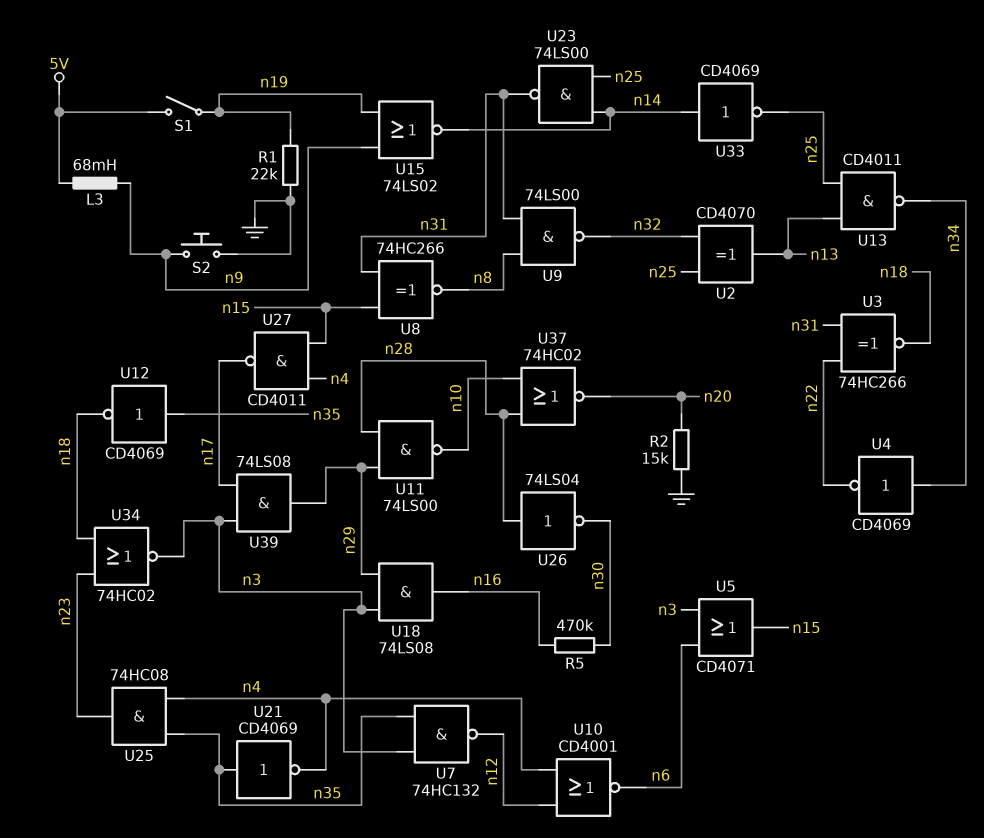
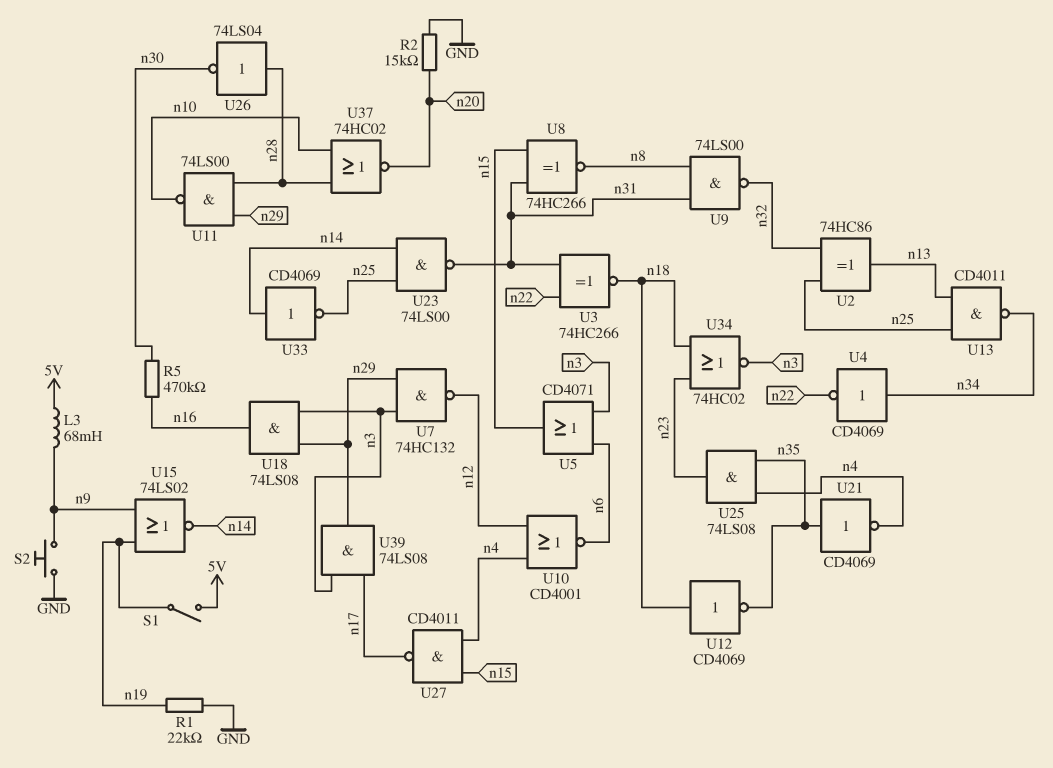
U2: XOR CD4070 (in n25, in n32, out n13) -> XOR 74HC86 (in n25, in n32, out n13)
U7: NAND 74HC132 (in n3, in n35, out n12) -> NAND 74HC132 (in n3, in n29, out n12)
U12: NOT CD4069 (in n35, out n18) -> NOT CD4069 (in n18, out n35)
U25: AND 74HC08 (in n4, in n35, out n23) -> AND 74LS08 (in n4, in n35, out n23)

